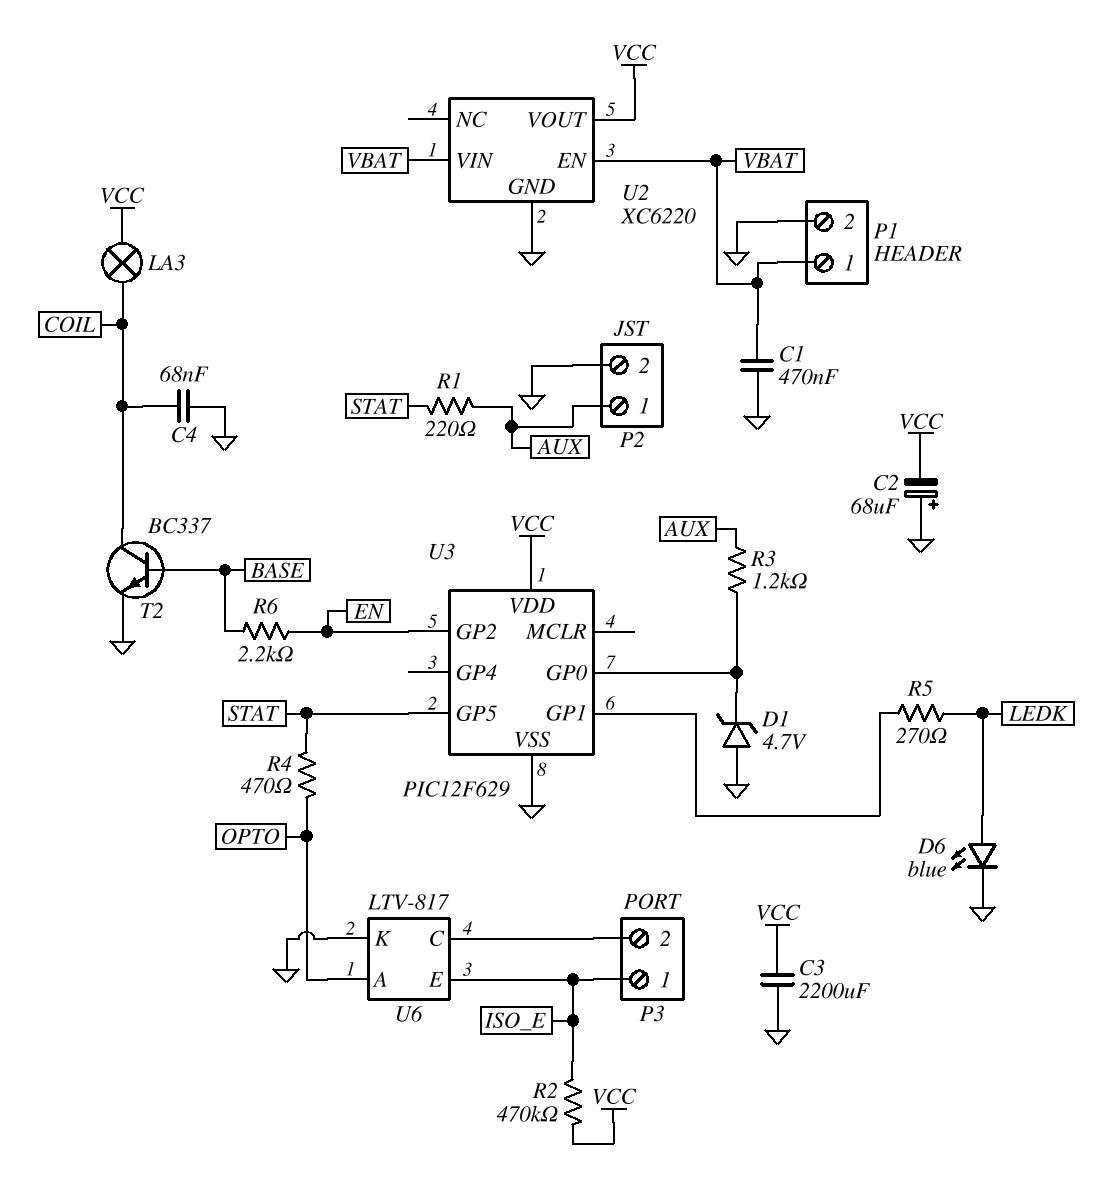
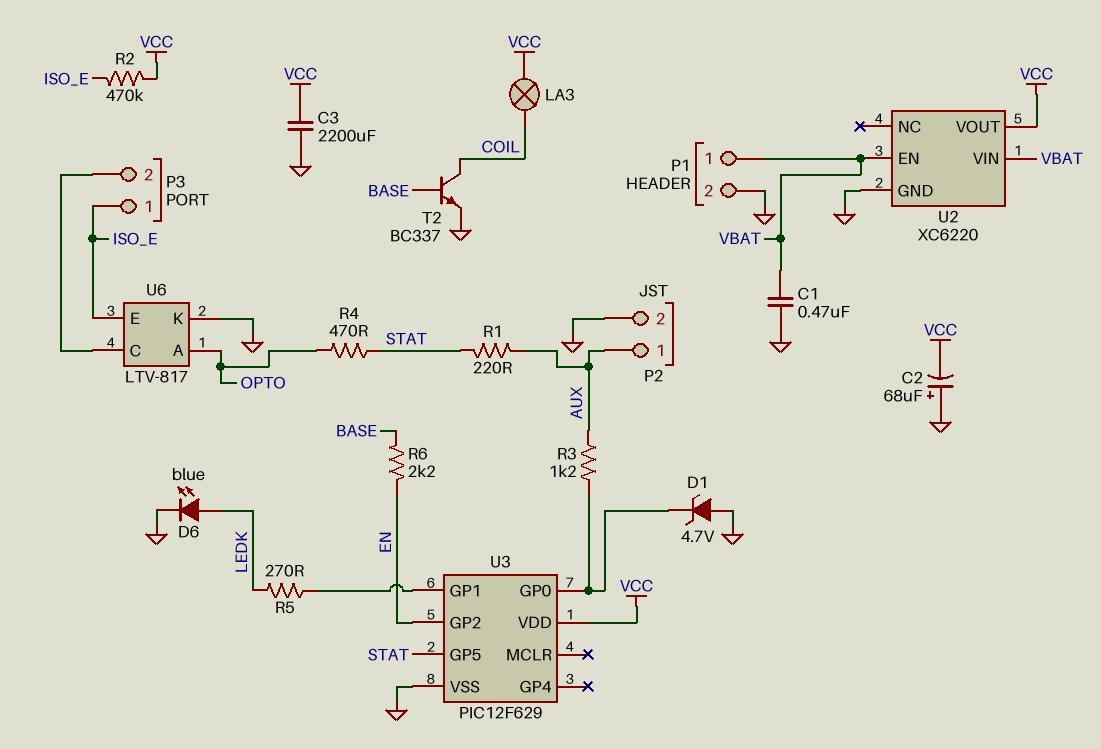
C4: 68nF (COIL, GND) -> none

